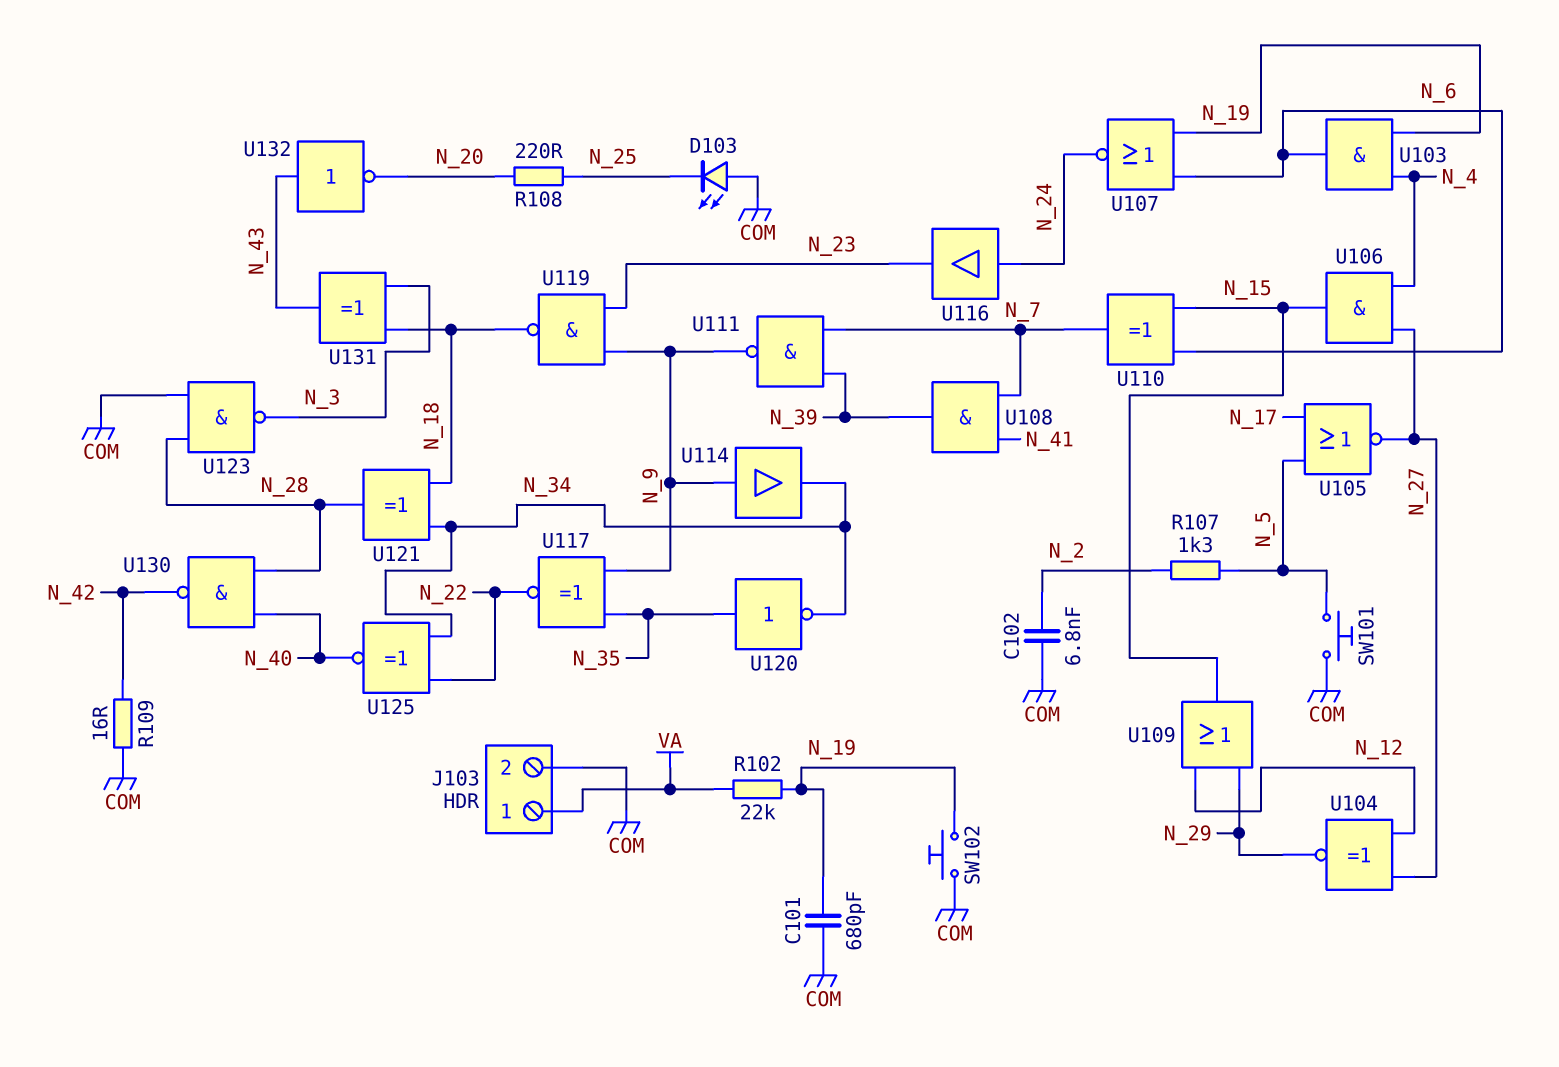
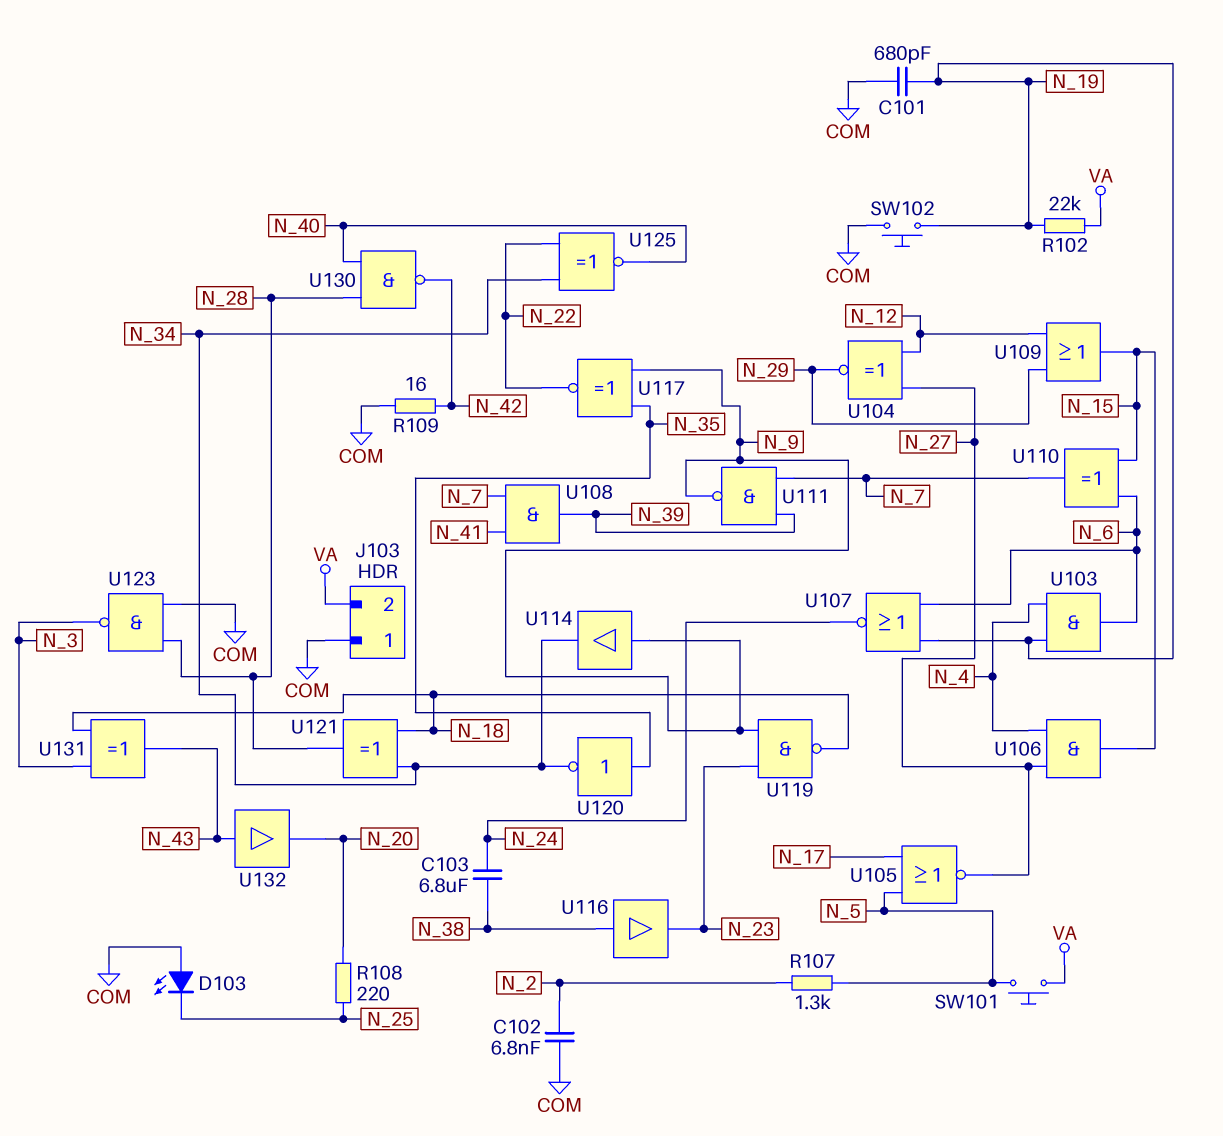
C103: none -> 6.8uF (N_24, N_38)
J103 pin 1: VA -> COM
J103 pin 2: COM -> VA
SW101: button (COM, N_5) -> button (N_5, VA)
U116: buffer (in N_24, out N_23) -> buffer (in N_38, out N_23)
U132: NOT (in N_43, out N_20) -> buffer (in N_43, out N_20)

